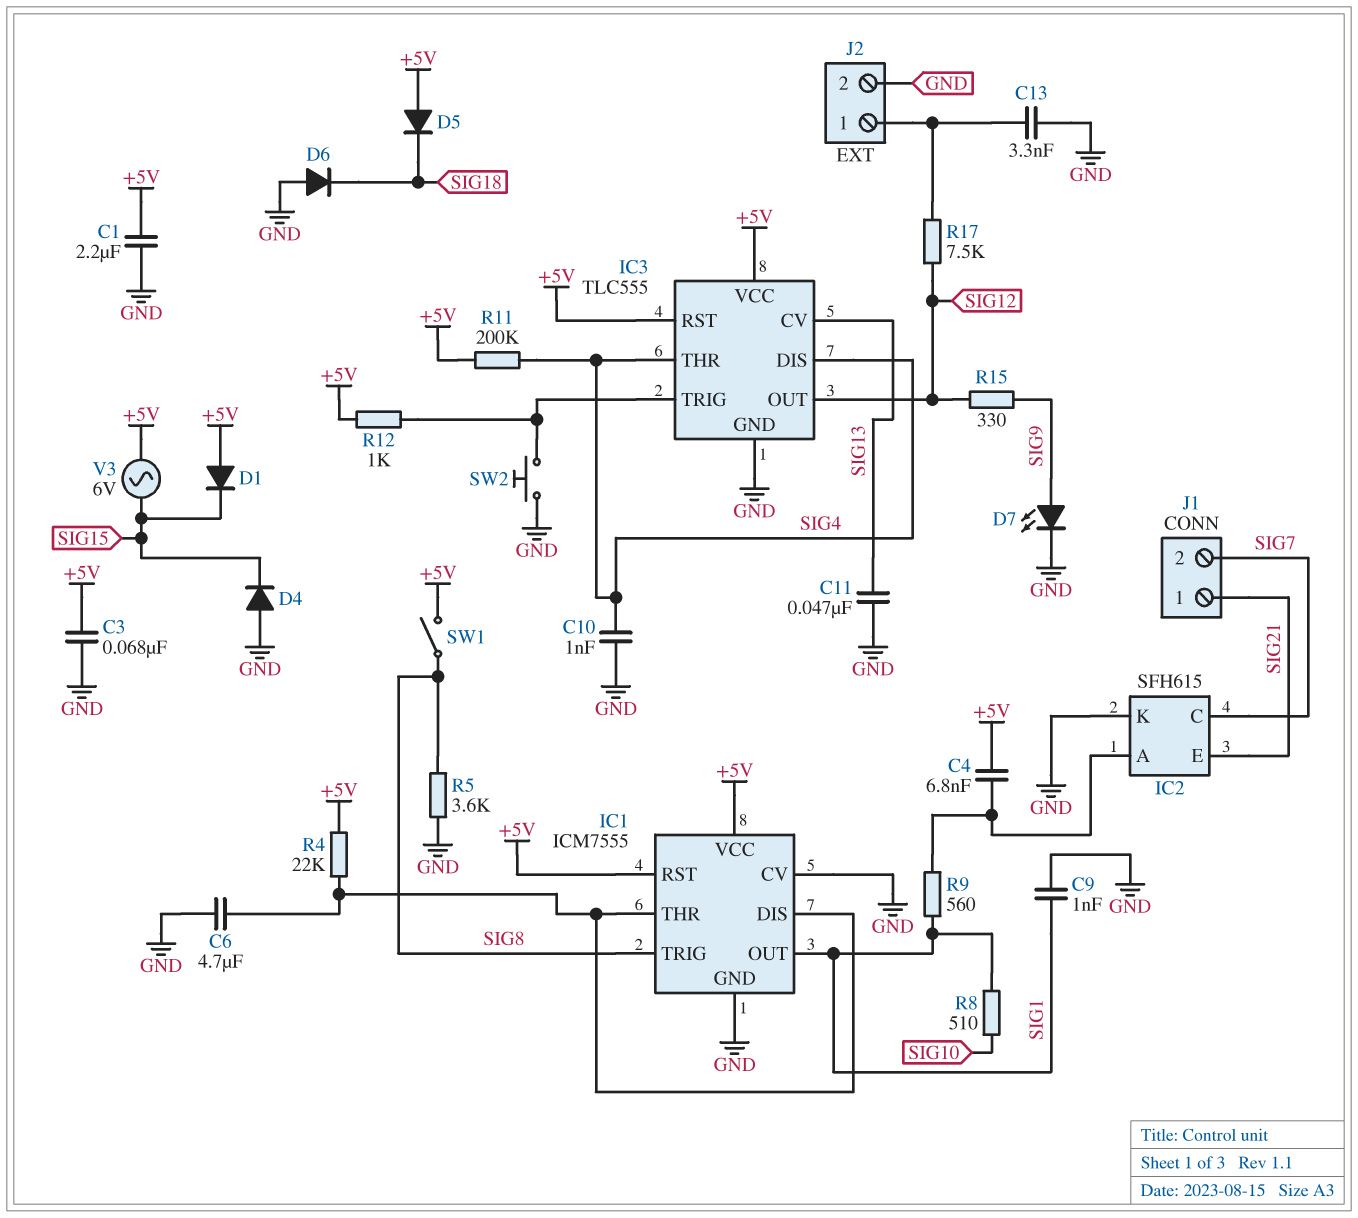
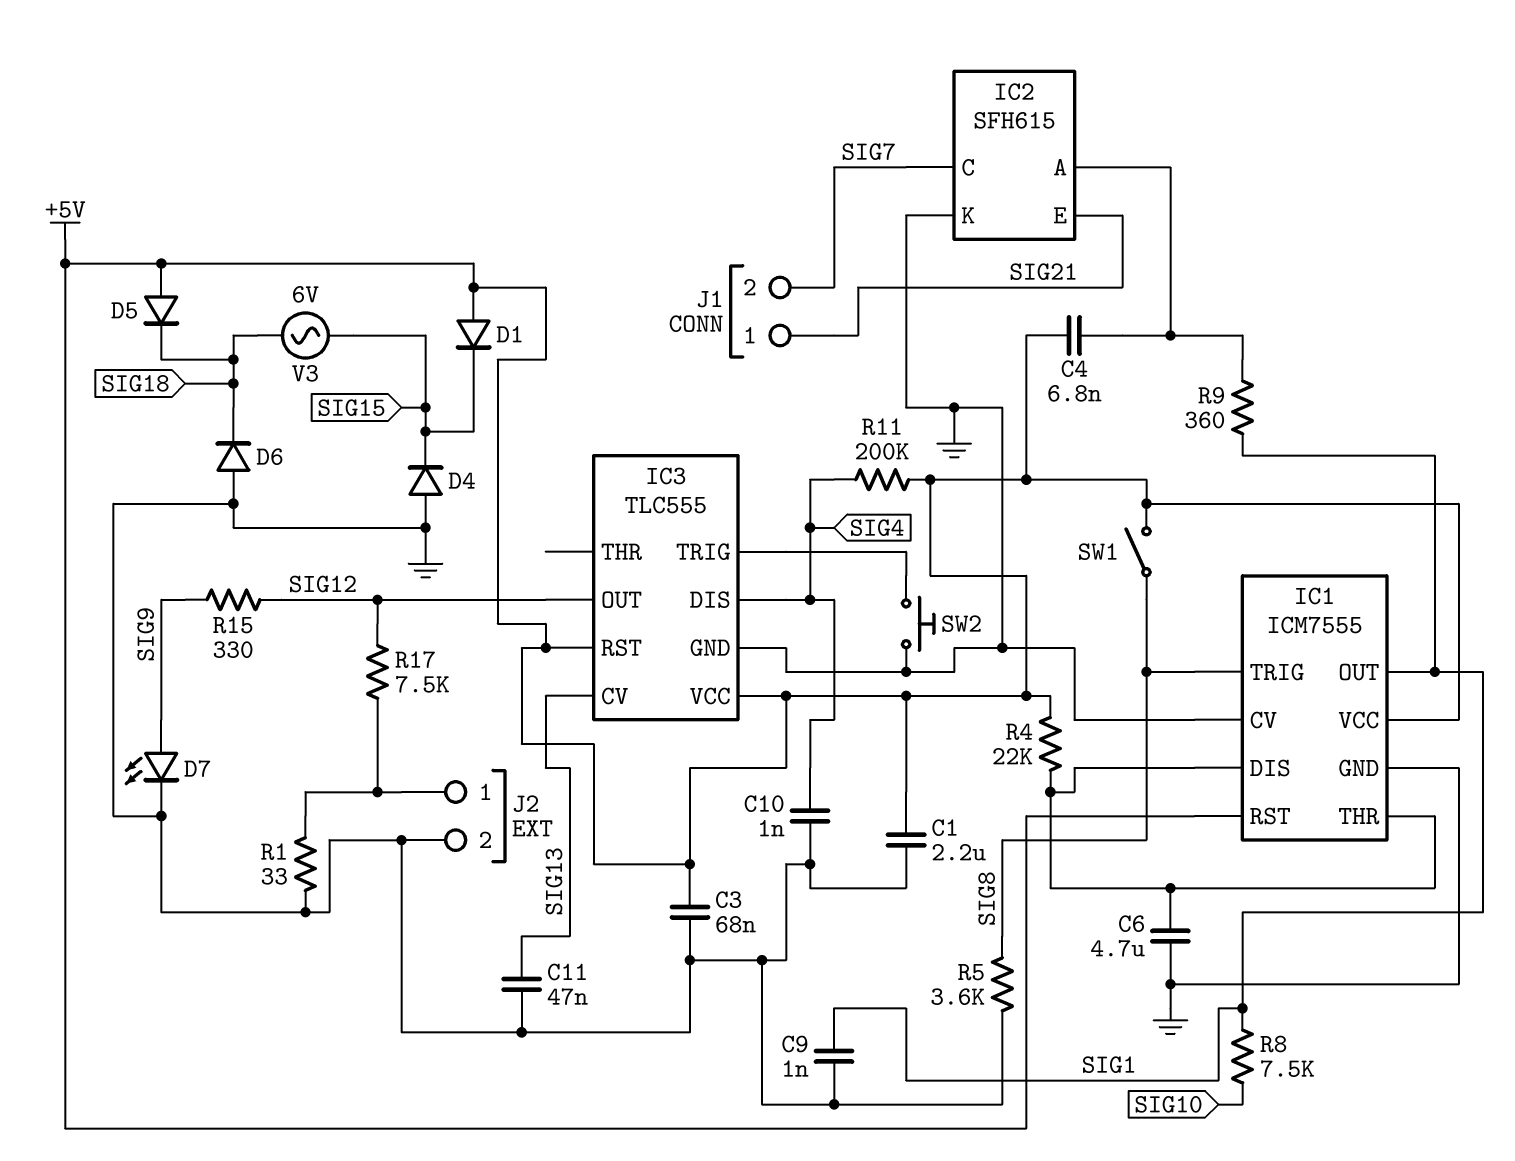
C13: 3.3nF (GND, J2/1) -> none
IC3 pin THR: SIG4 -> none
R1: none -> 33 (GND, J2/1)
R8: 510 (SIG1, SIG10) -> 7.5k (SIG1, SIG10)
R9: 560 (IC2/A, SIG1) -> 360 (IC2/A, SIG1)
R12: 1k (+5V, IC3/TRIG) -> none
V3: AC 6V (+5V, SIG15) -> AC 6V (SIG15, SIG18)

